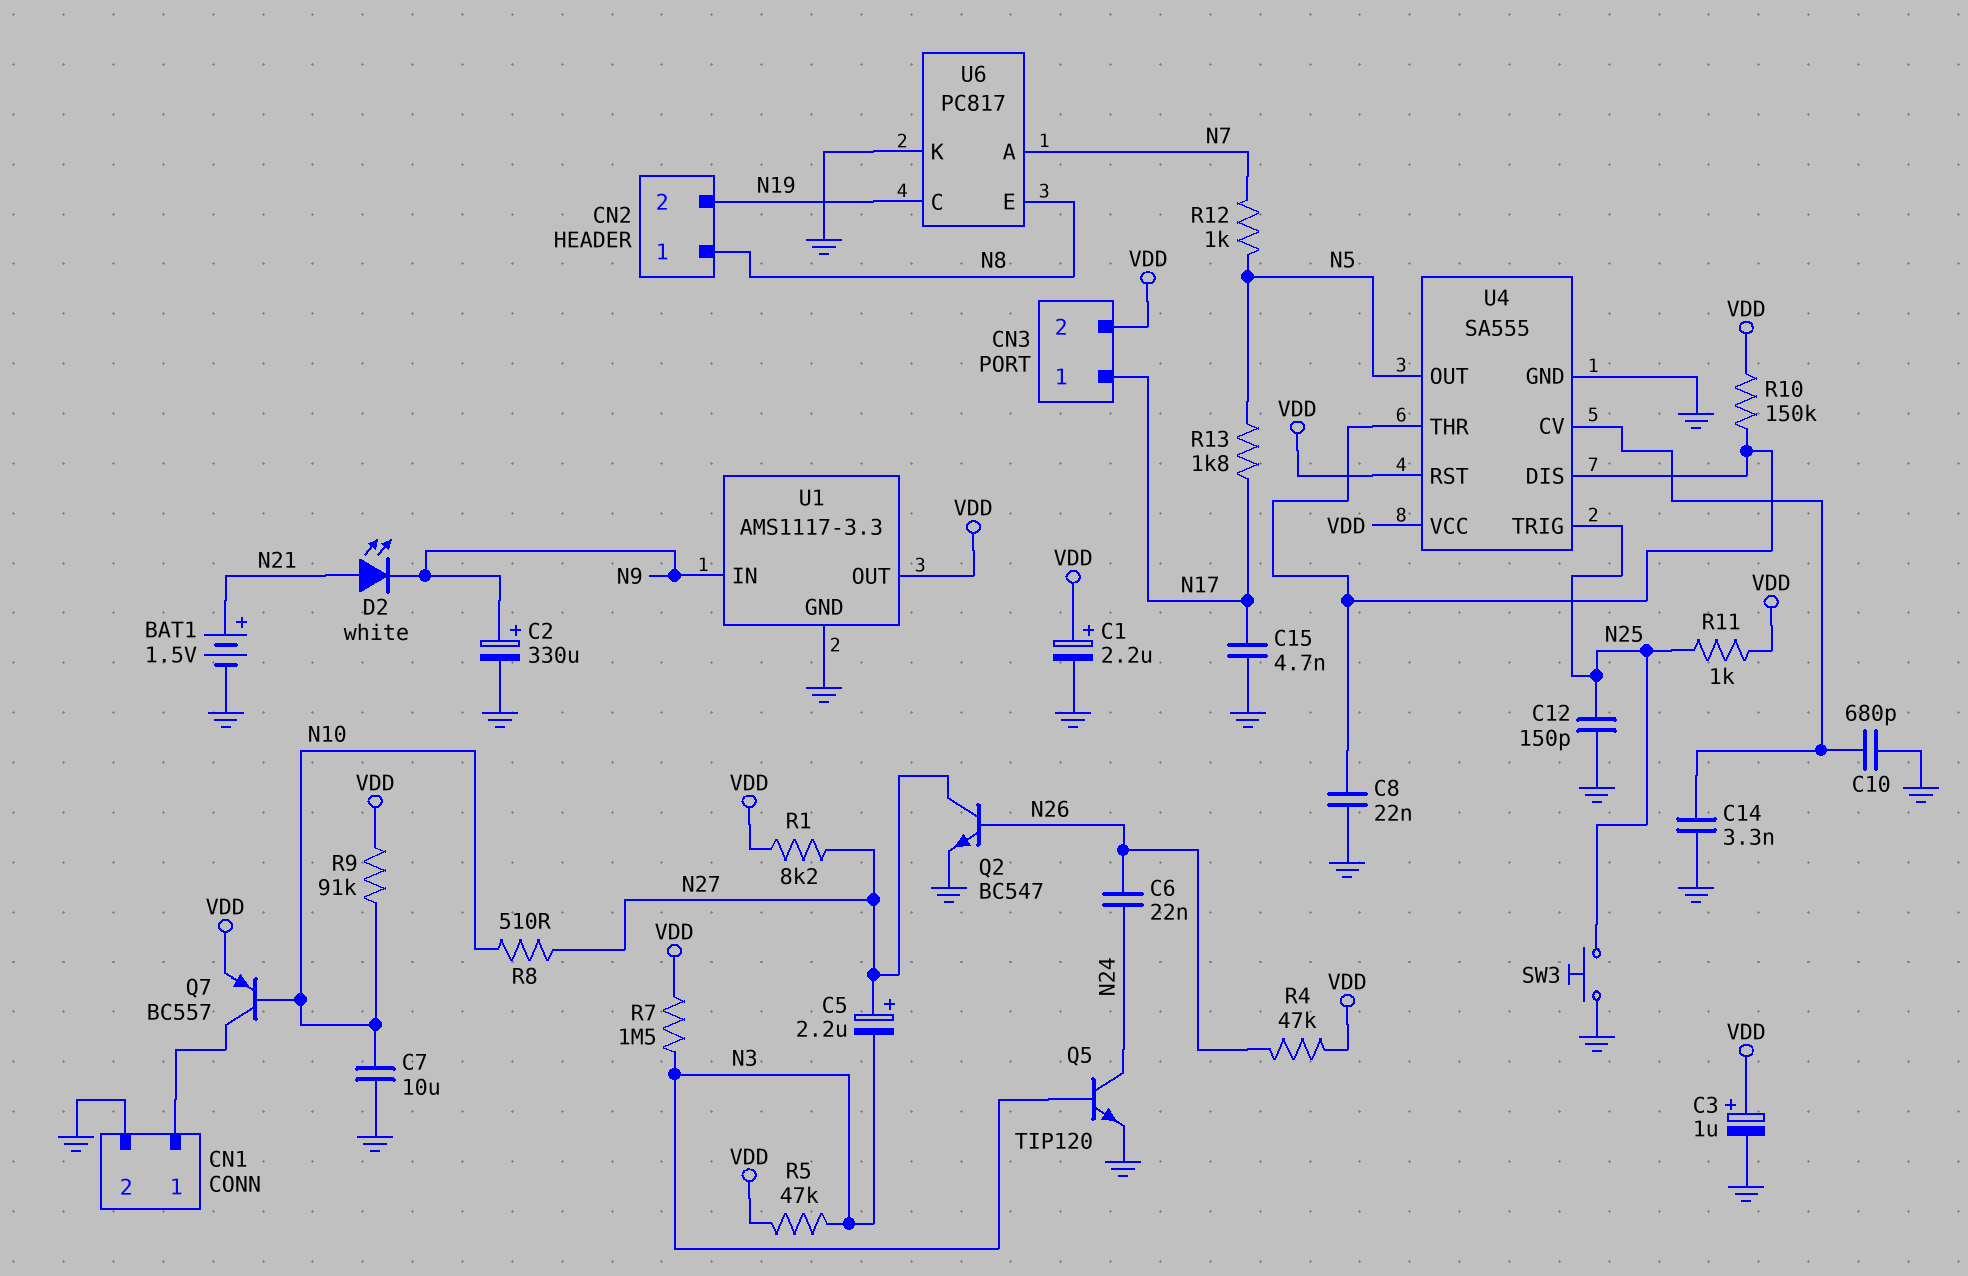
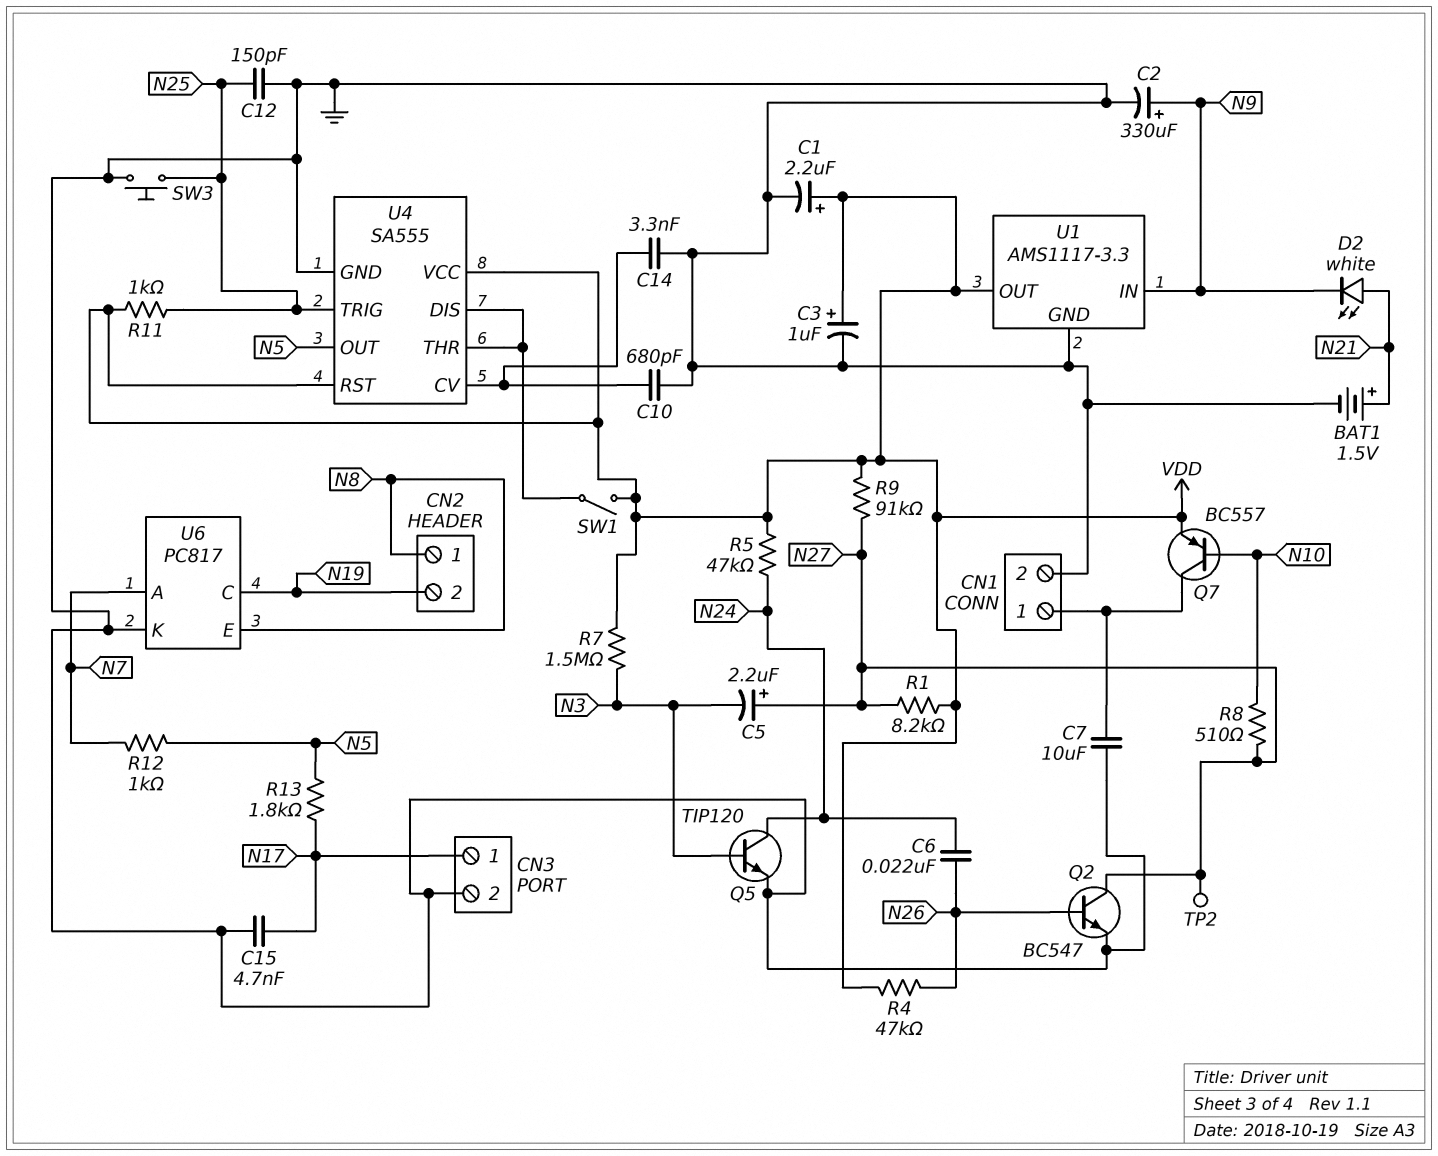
C7: 10uF (GND, N10) -> 10uF (CN1/1, GND)
C8: 22nF (GND, U4/DIS) -> none
CN3 pin 2: VDD -> GND
R5: 47k (N3, VDD) -> 47k (N24, VDD)
R9: 91k (N10, VDD) -> 91k (N27, VDD)
R10: 150k (U4/DIS, VDD) -> none
SW1: none -> switch (U4/DIS, VDD)
TP2: none -> test point (N27)

